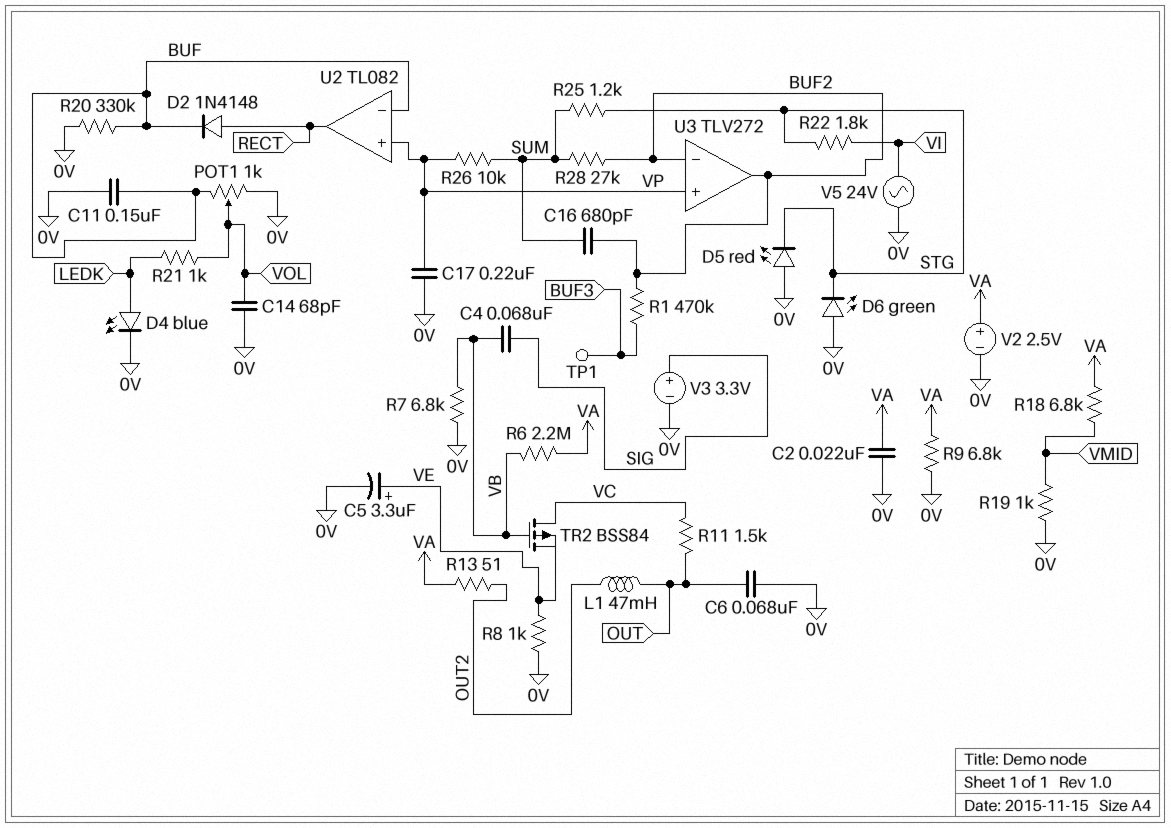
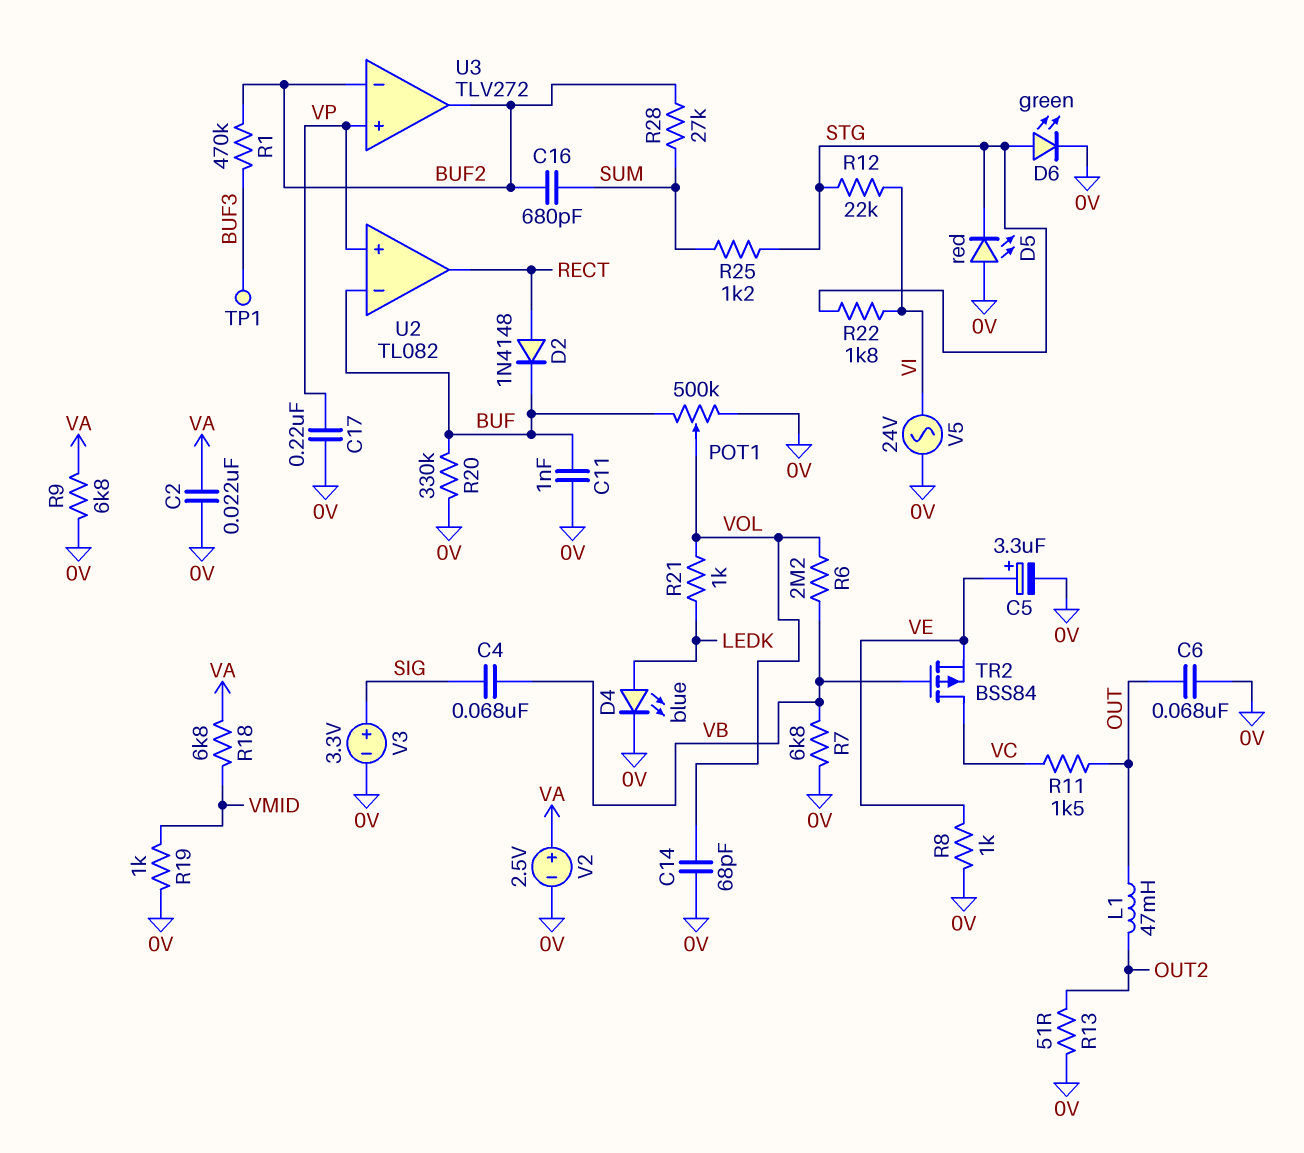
C11: 150nF (0V, BUF) -> 1nF (0V, BUF)
D6: LED green (A 0V, K STG) -> LED green (A STG, K 0V)
POT1: 1k (0V, BUF, wiper VOL) -> 500k (0V, BUF, wiper VOL)
R6: 2.2M (VA, VB) -> 2.2M (VB, VOL)
R12: none -> 22k (STG, VI)
R13: 51 (OUT2, VA) -> 51 (0V, OUT2)
R26: 10k (SUM, VP) -> none

